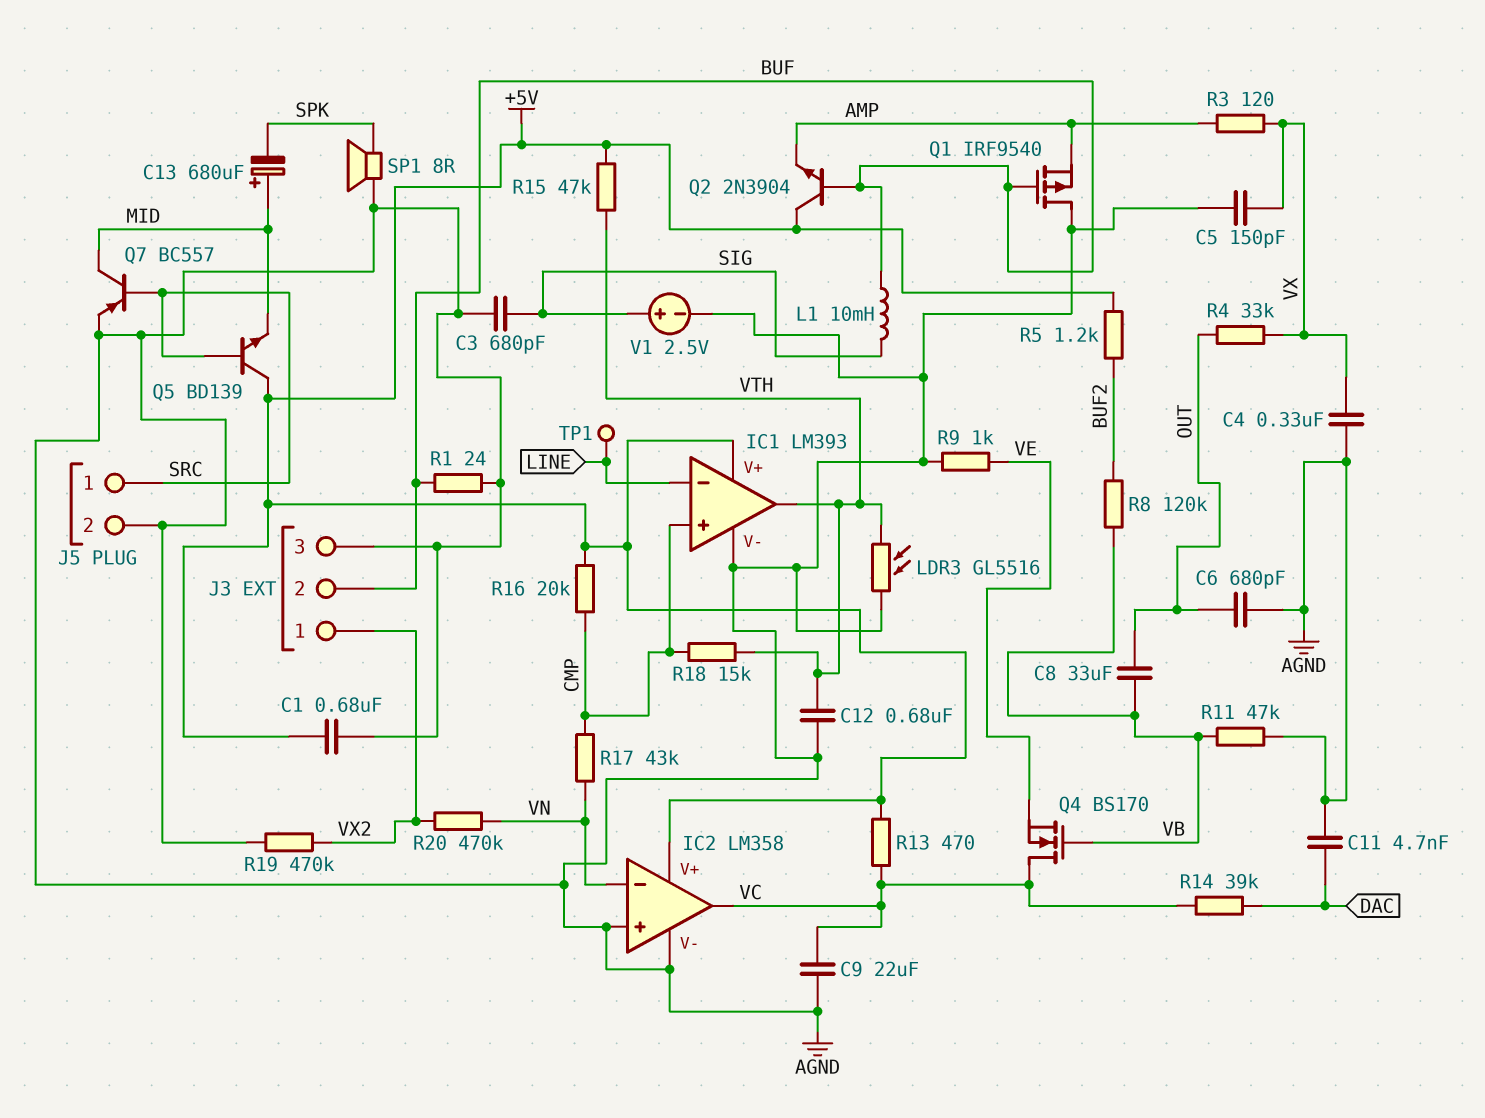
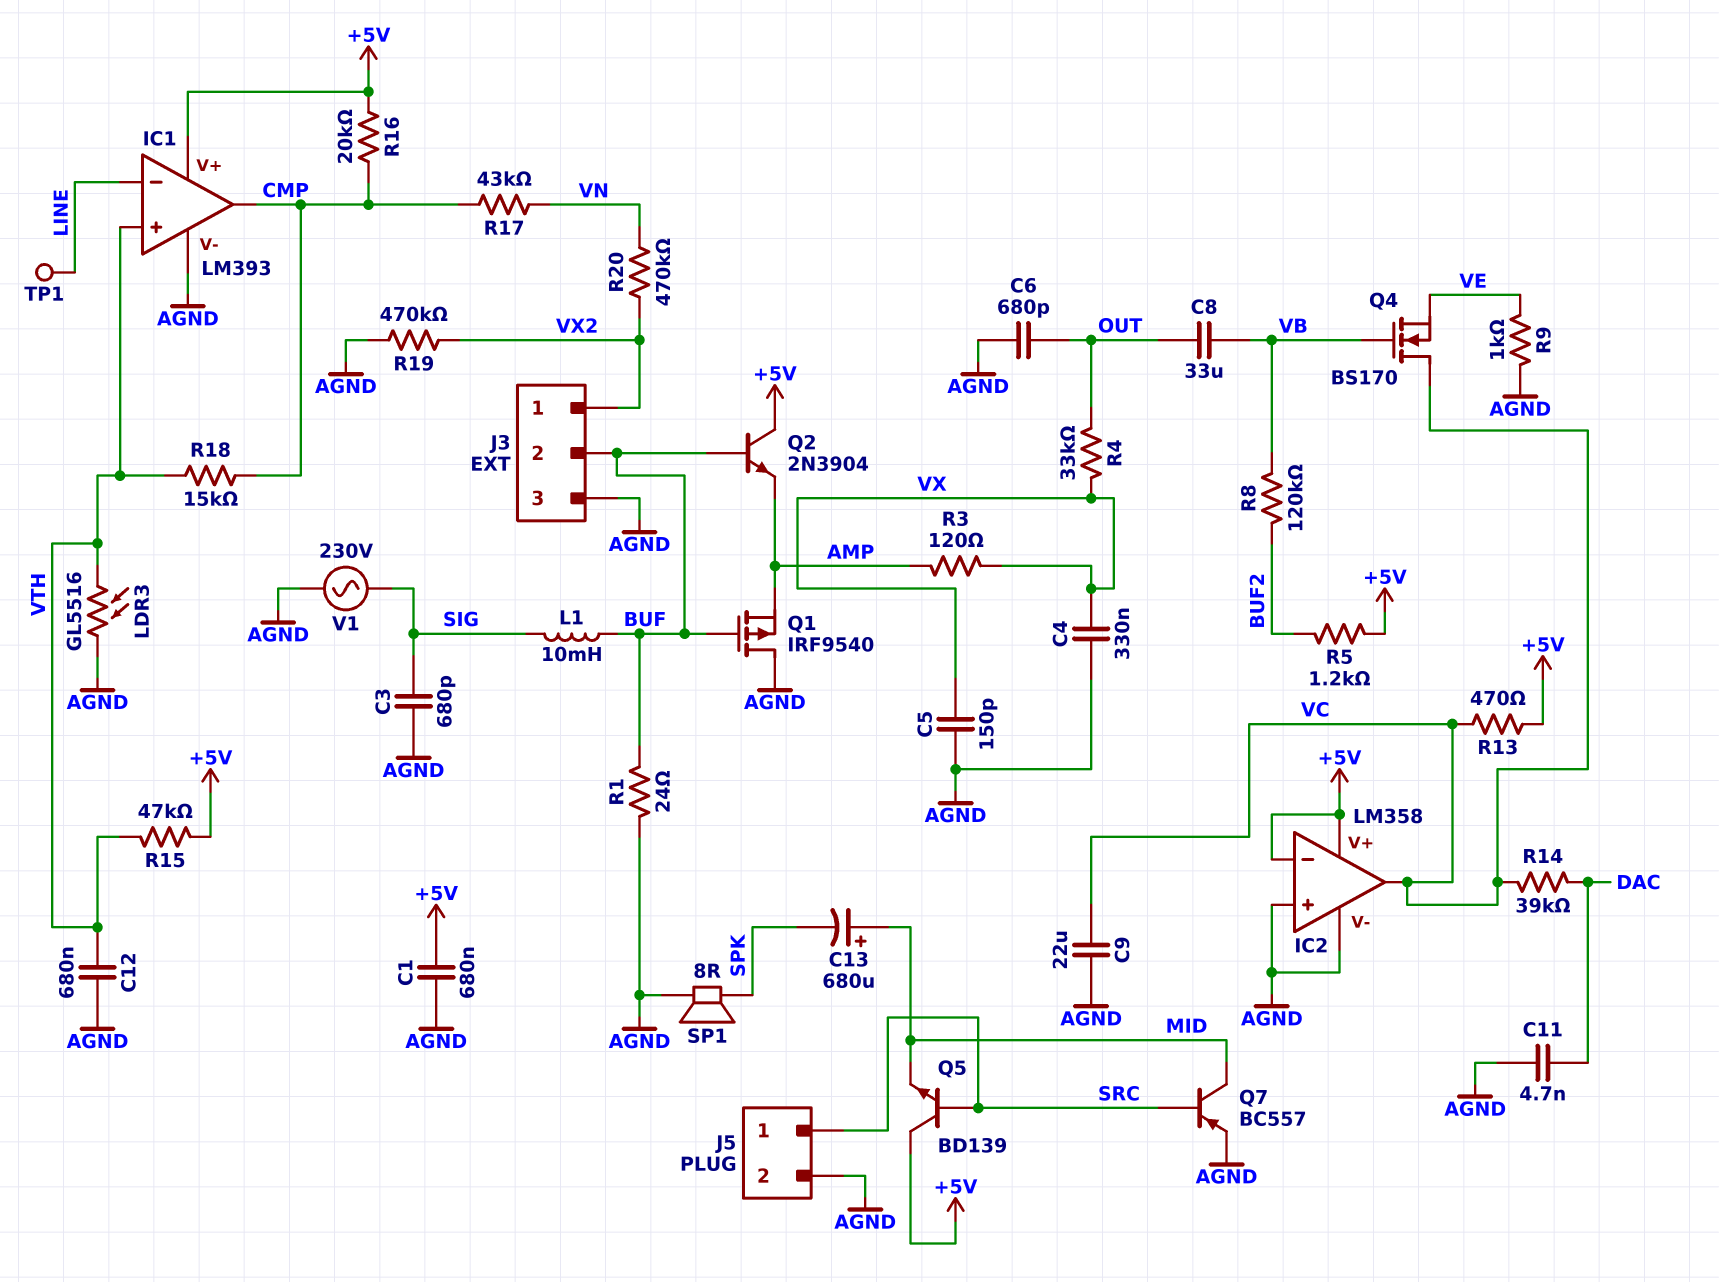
IC1 pin in+: CMP -> VTH
IC1 pin out: VTH -> CMP
IC2 pin in-: VN -> +5V
R11: 47k (AGND, VB) -> none
V1: 2.5V (plus SIG, minus AGND) -> AC 230V (AGND, SIG)

